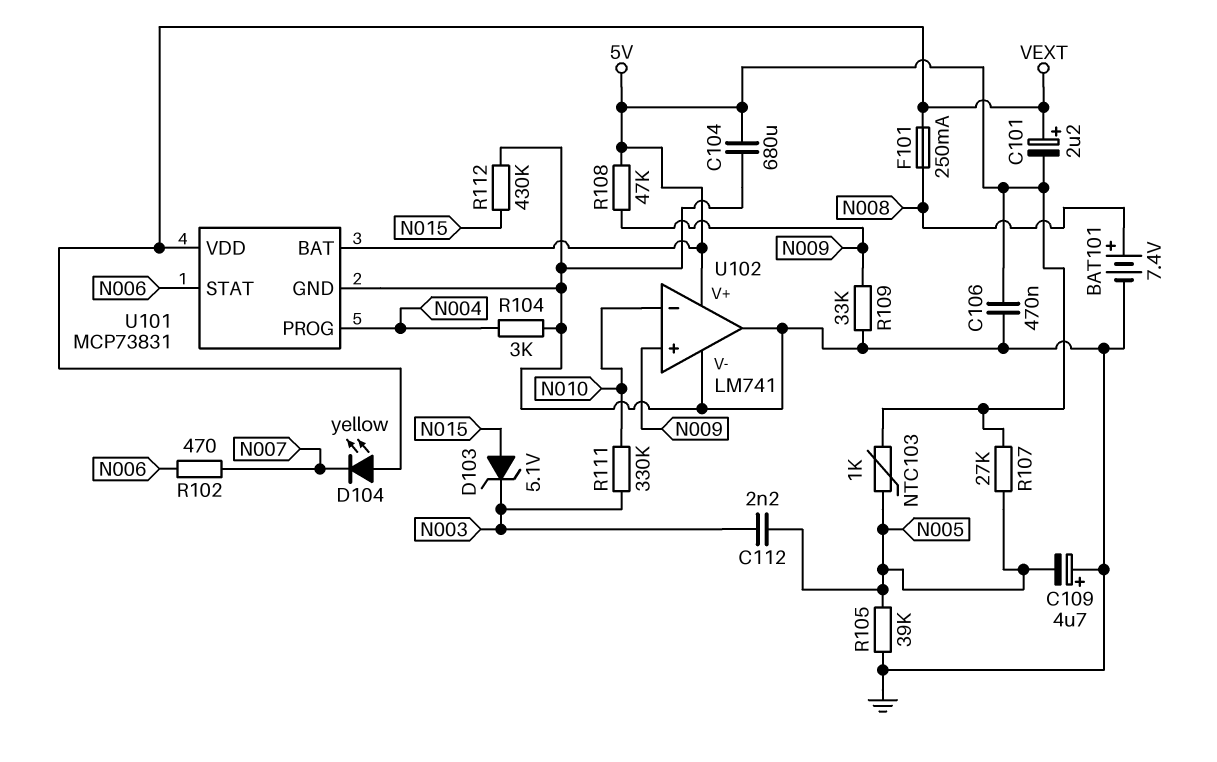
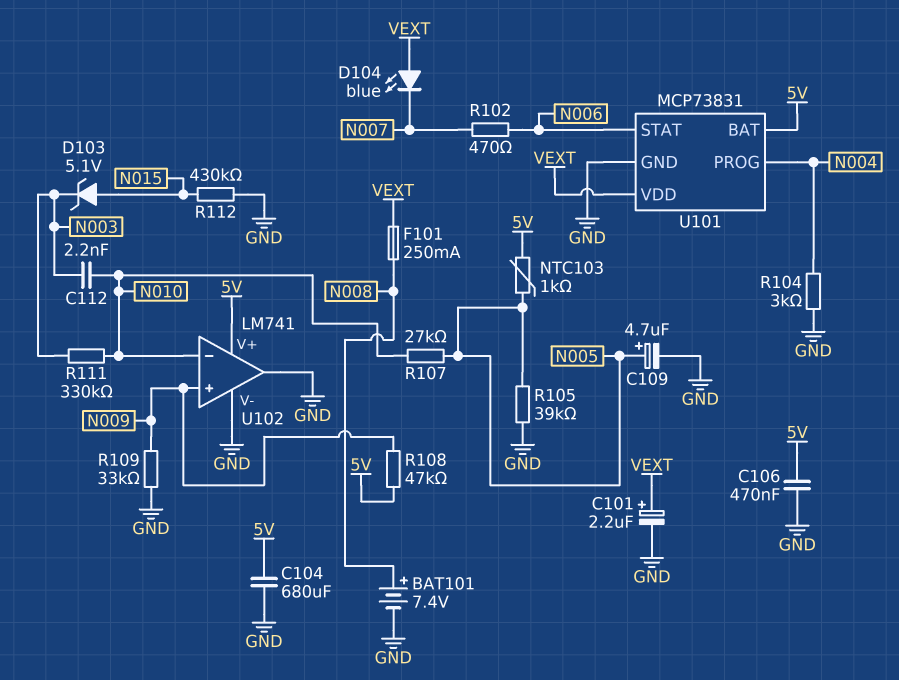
C101: 2.2uF (plus VEXT, minus 5V) -> 2.2uF (plus VEXT, minus GND)
C109: 4.7uF (plus GND, minus N005) -> 4.7uF (plus N005, minus GND)
C112: 2.2nF (N003, N005) -> 2.2nF (N003, N010)
D104: LED yellow (A VEXT, K N007) -> LED blue (A VEXT, K N007)
R107: 27k (5V, N005) -> 27k (N005, N010)

